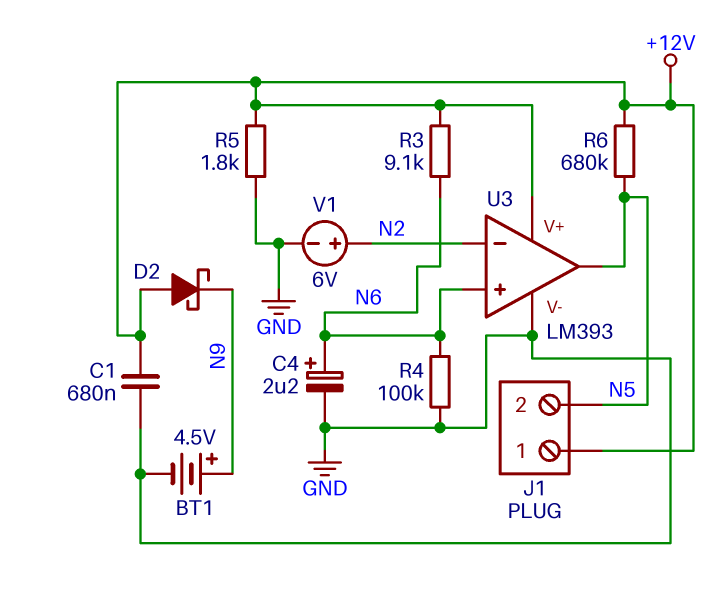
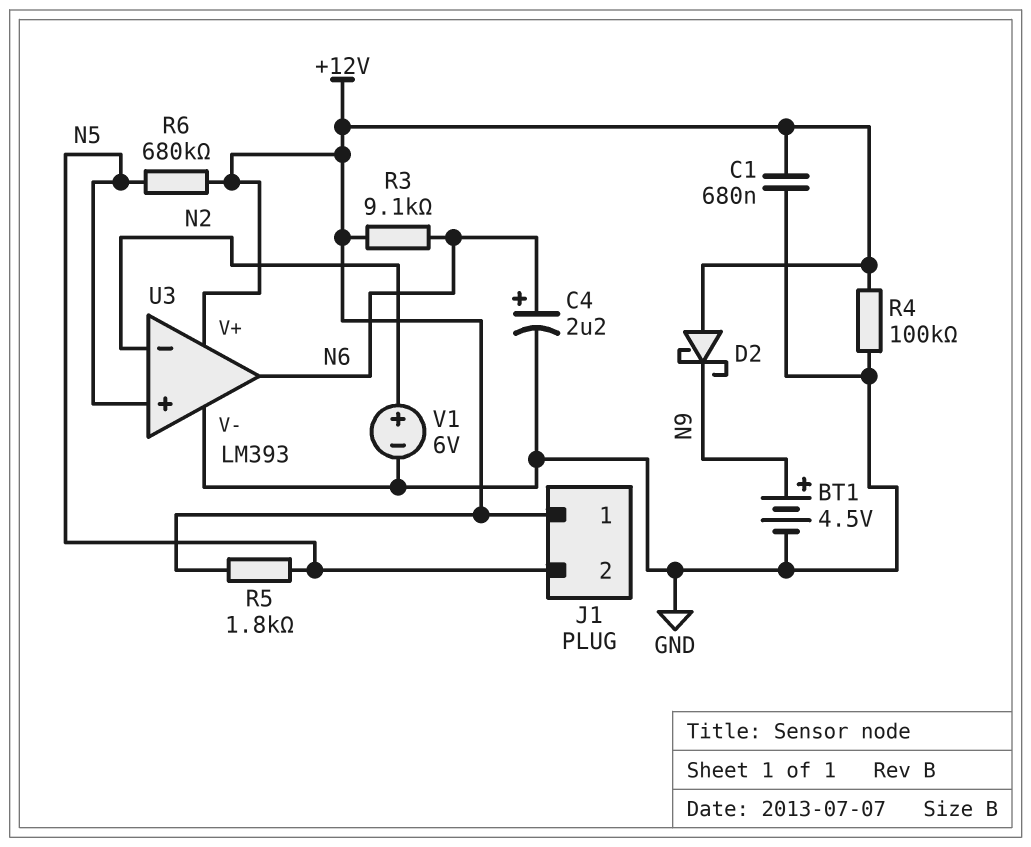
R4: 100k (GND, N6) -> 100k (+12V, GND)
R5: 1.8k (+12V, GND) -> 1.8k (+12V, N5)
U3 pin in+: N6 -> N5
U3 pin out: N5 -> N6

